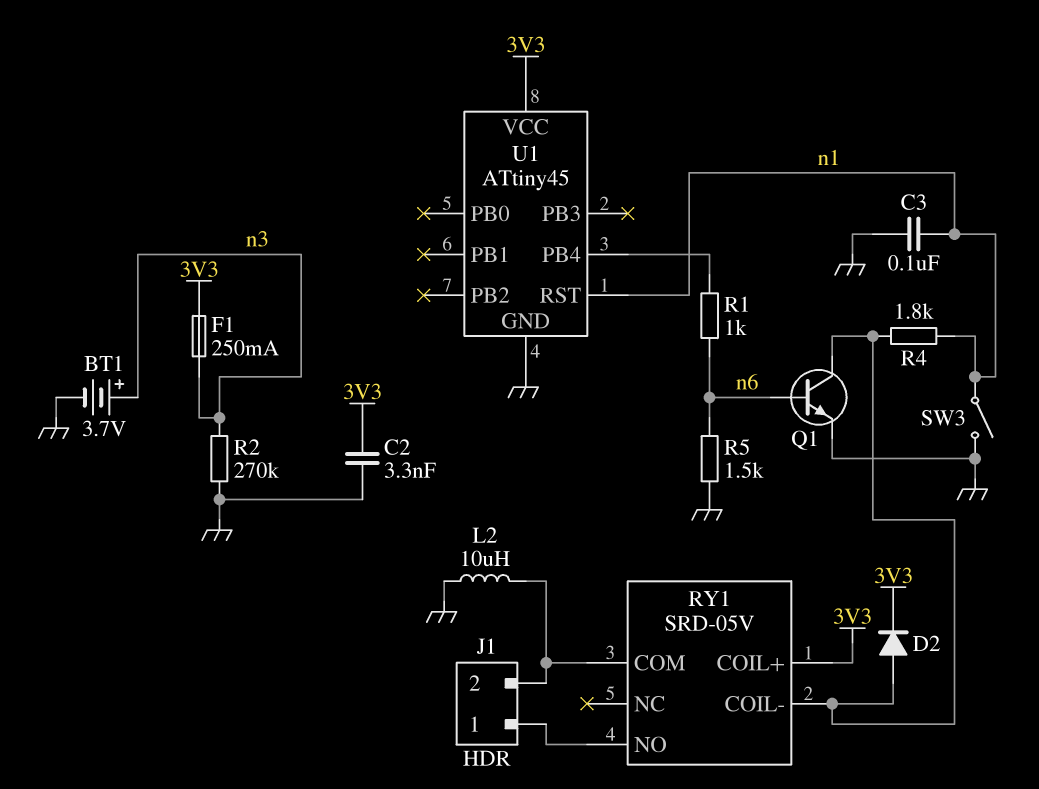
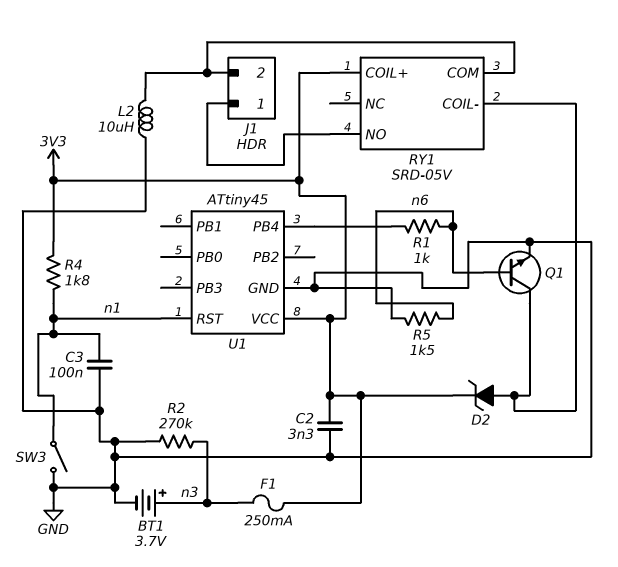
D2: diode (A RY1/COIL-, K 3V3) -> zener (A RY1/COIL-, K 3V3)
R4: 1.8k (RY1/COIL-, n1) -> 1.8k (3V3, n1)

